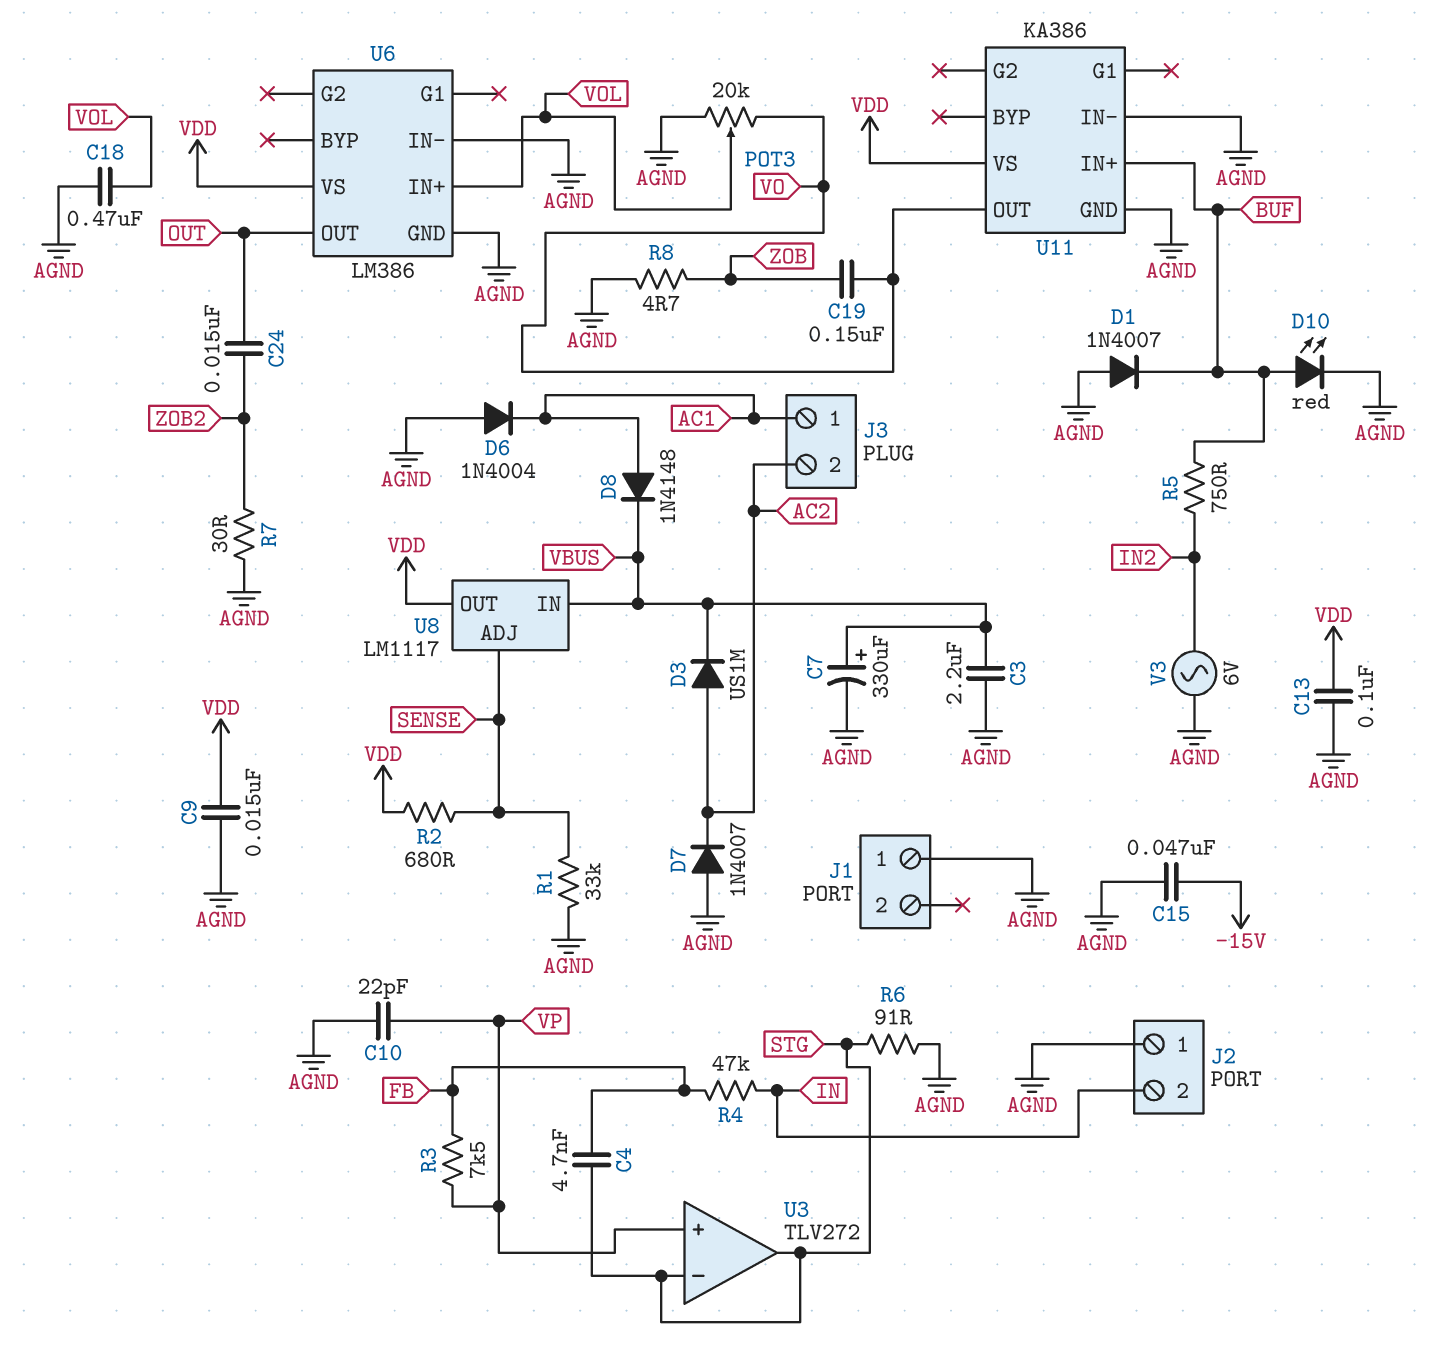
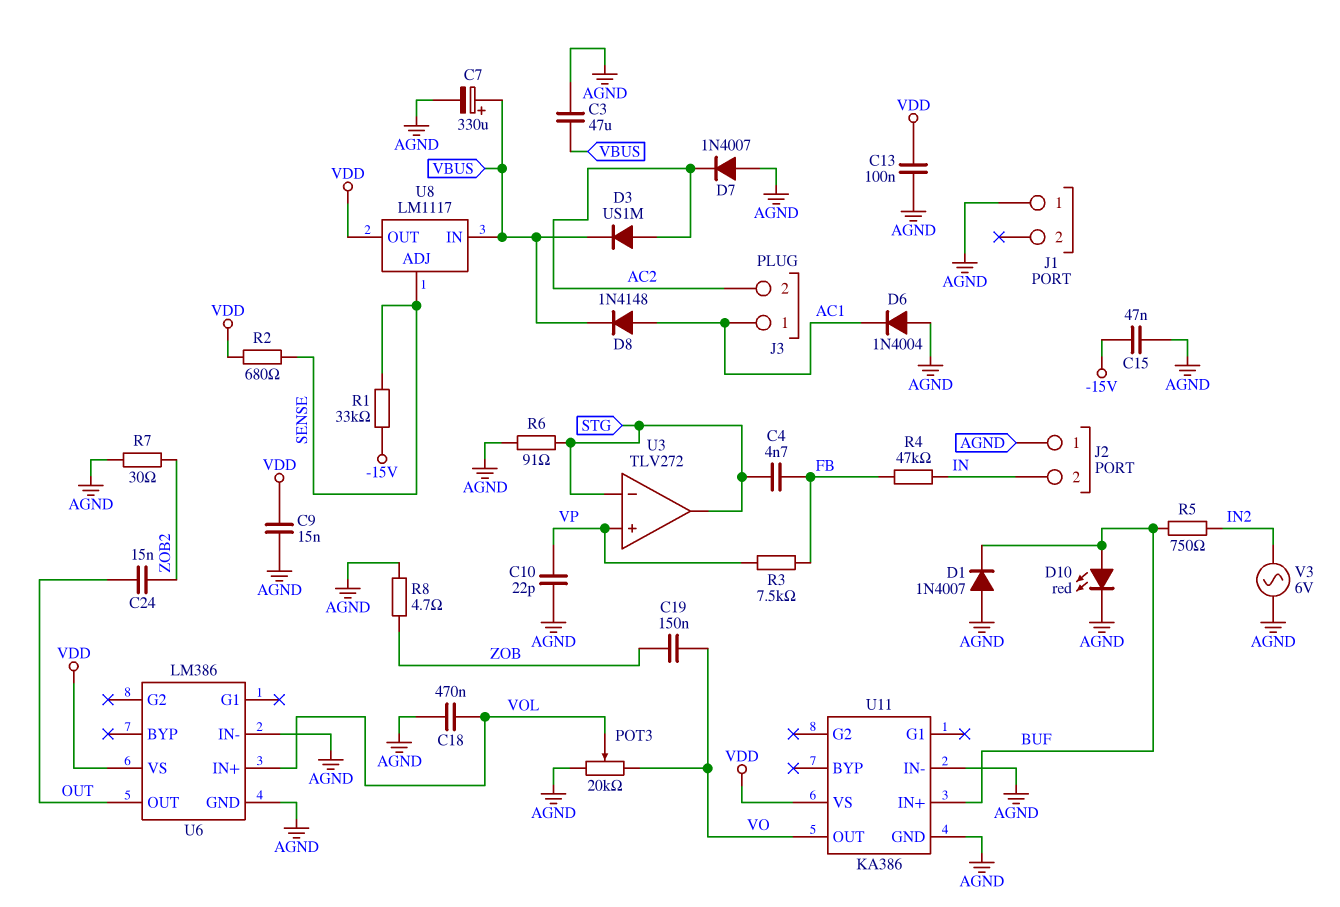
C3: 2.2uF (AGND, VBUS) -> 47uF (AGND, VBUS)
R1: 33k (AGND, SENSE) -> 33k (-15V, SENSE)

